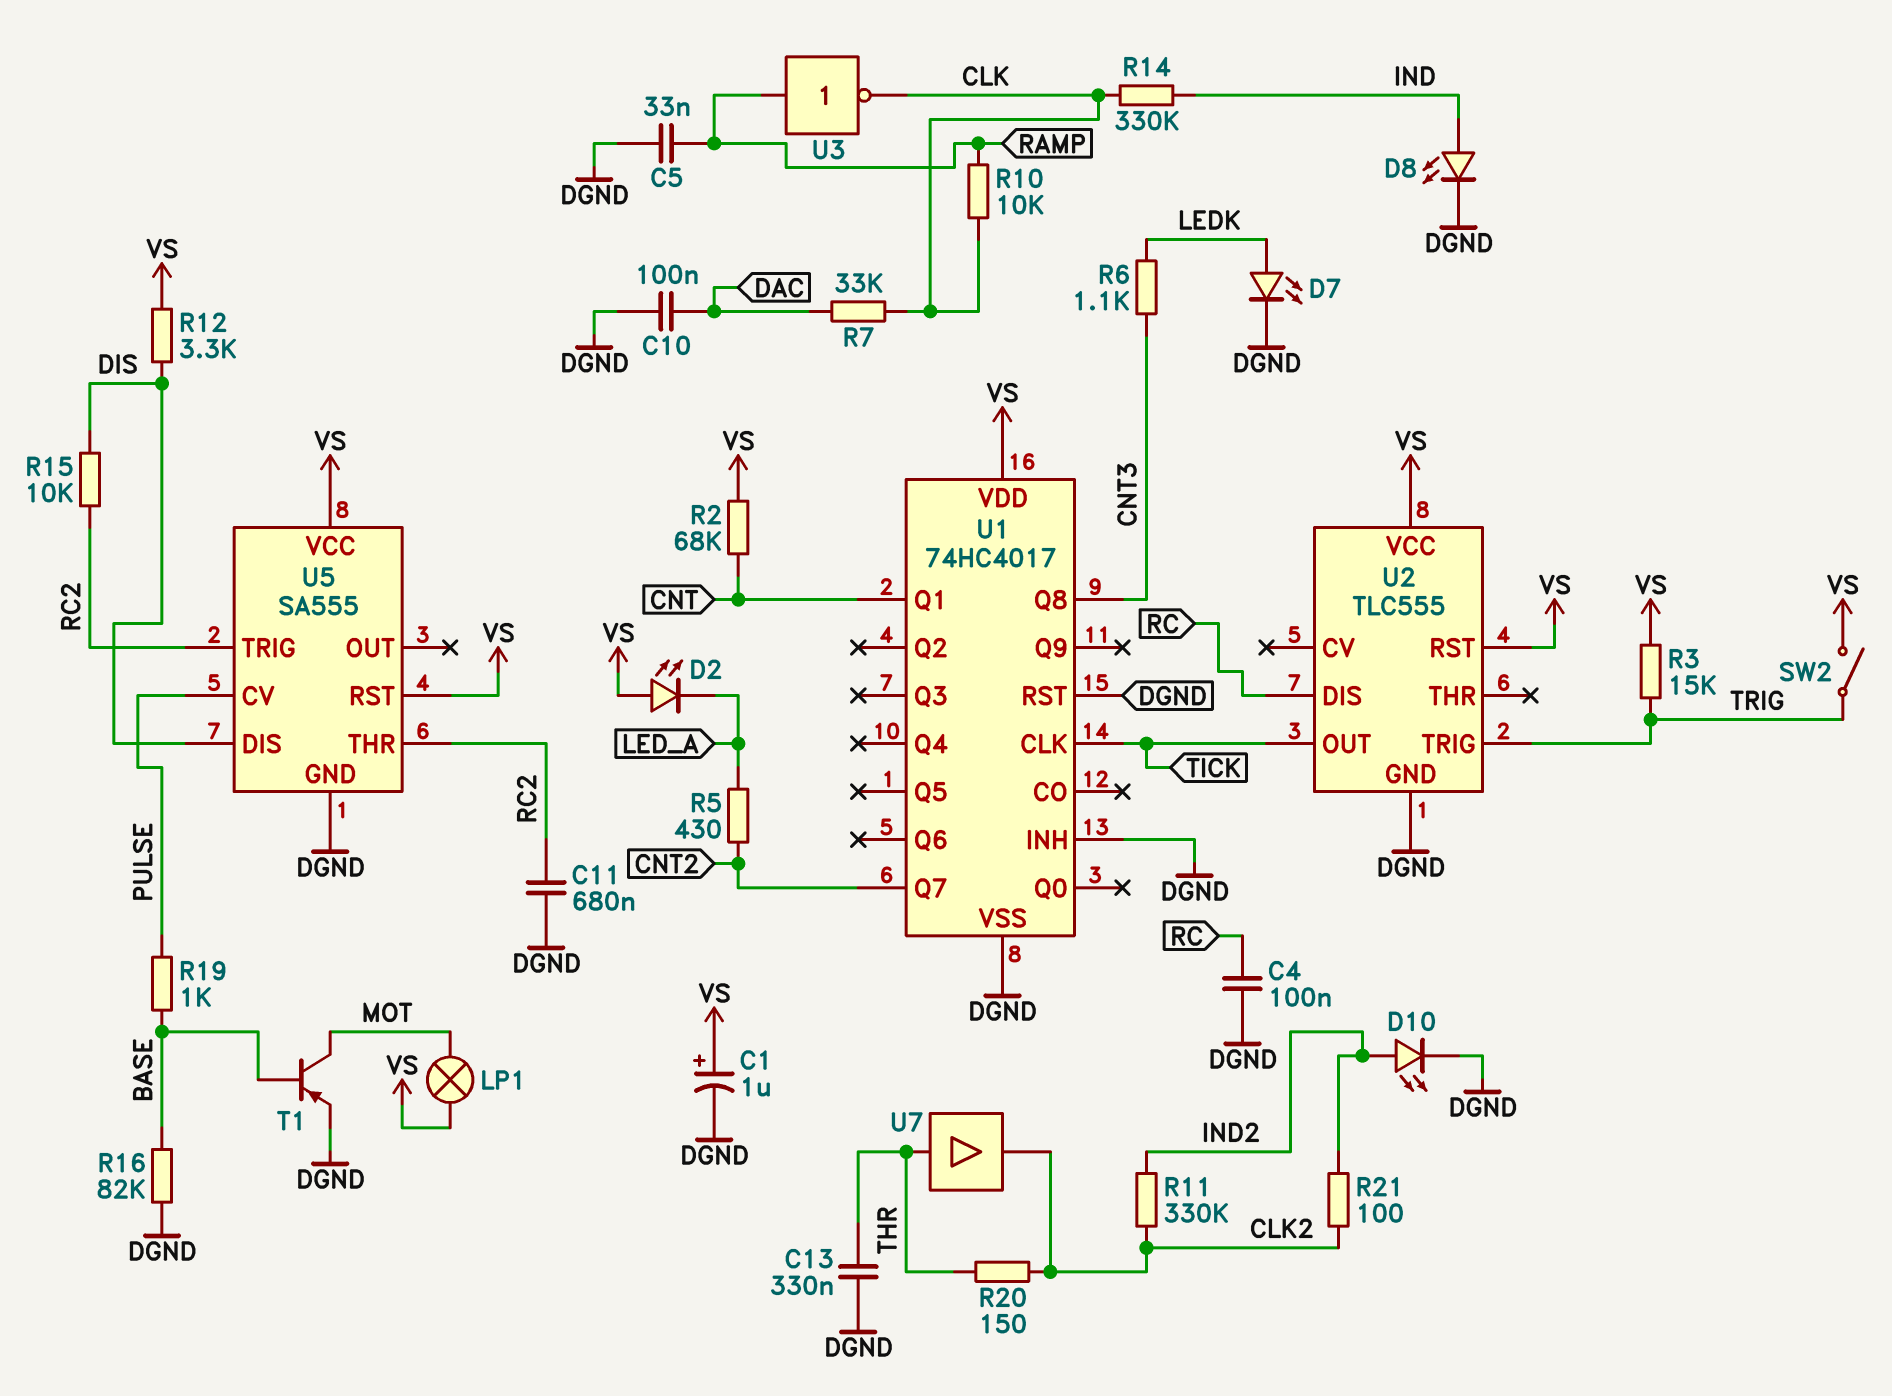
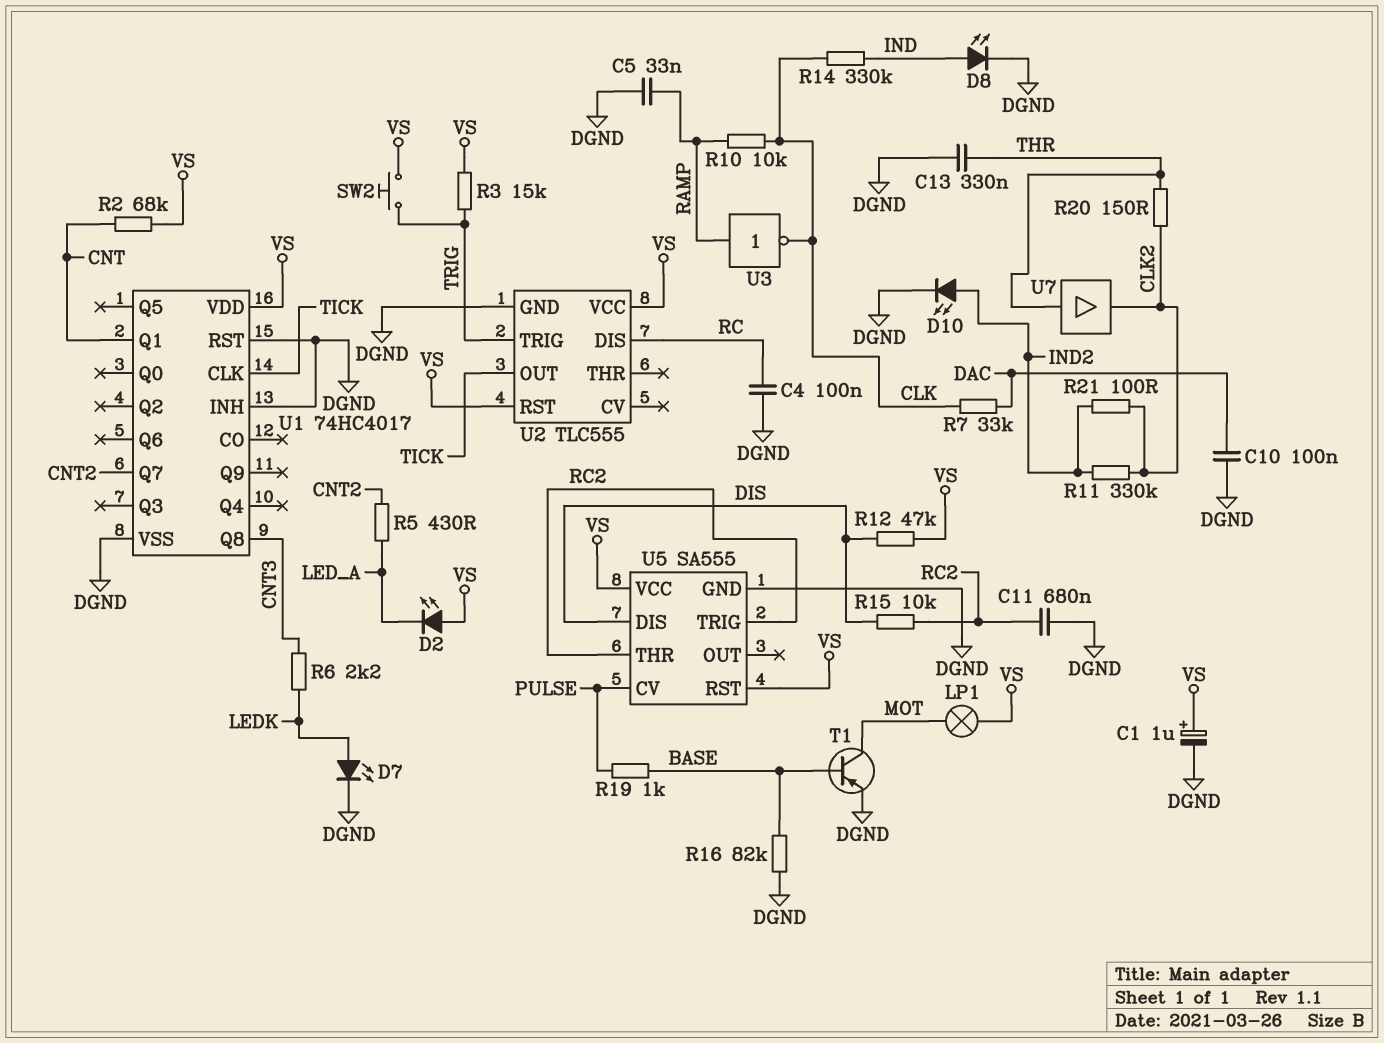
R6: 1.1k (CNT3, LEDK) -> 2.2k (CNT3, LEDK)
R12: 3.3k (DIS, VS) -> 47k (DIS, VS)
SW2: switch (TRIG, VS) -> button (TRIG, VS)

